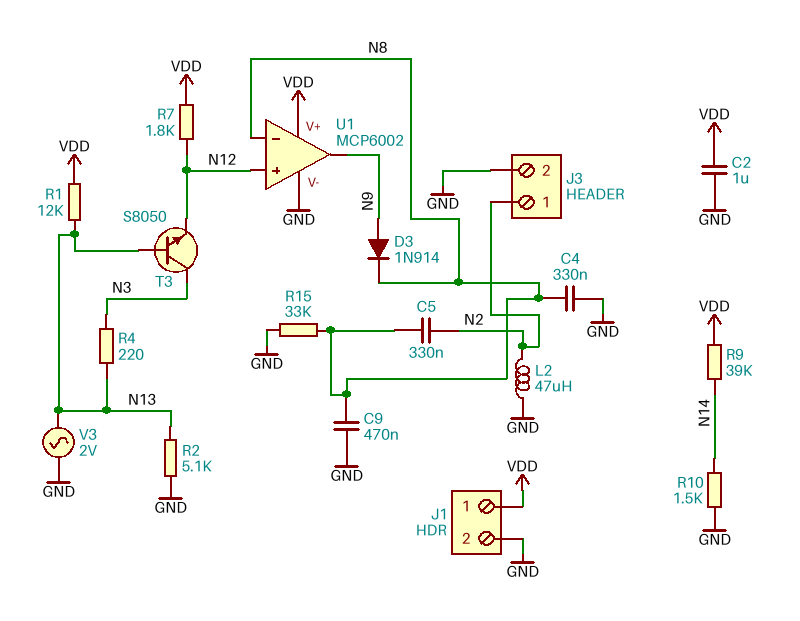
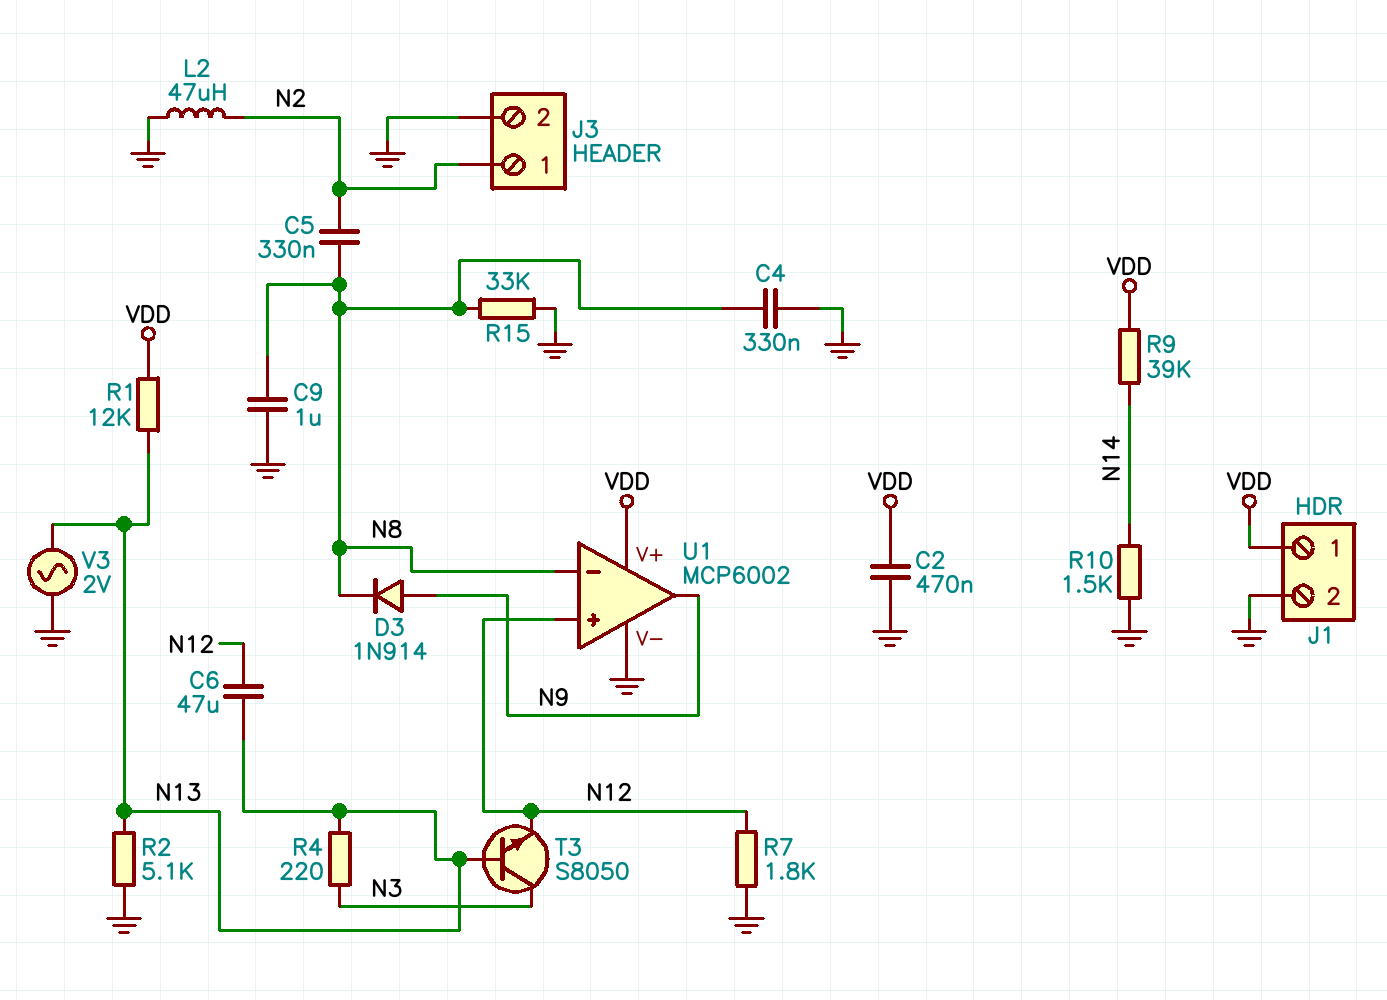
C2: 1uF (GND, VDD) -> 470nF (GND, VDD)
C6: none -> 47uF (N12, N13)
C9: 470nF (GND, N8) -> 1uF (GND, N8)
R7: 1.8k (N12, VDD) -> 1.8k (GND, N12)

